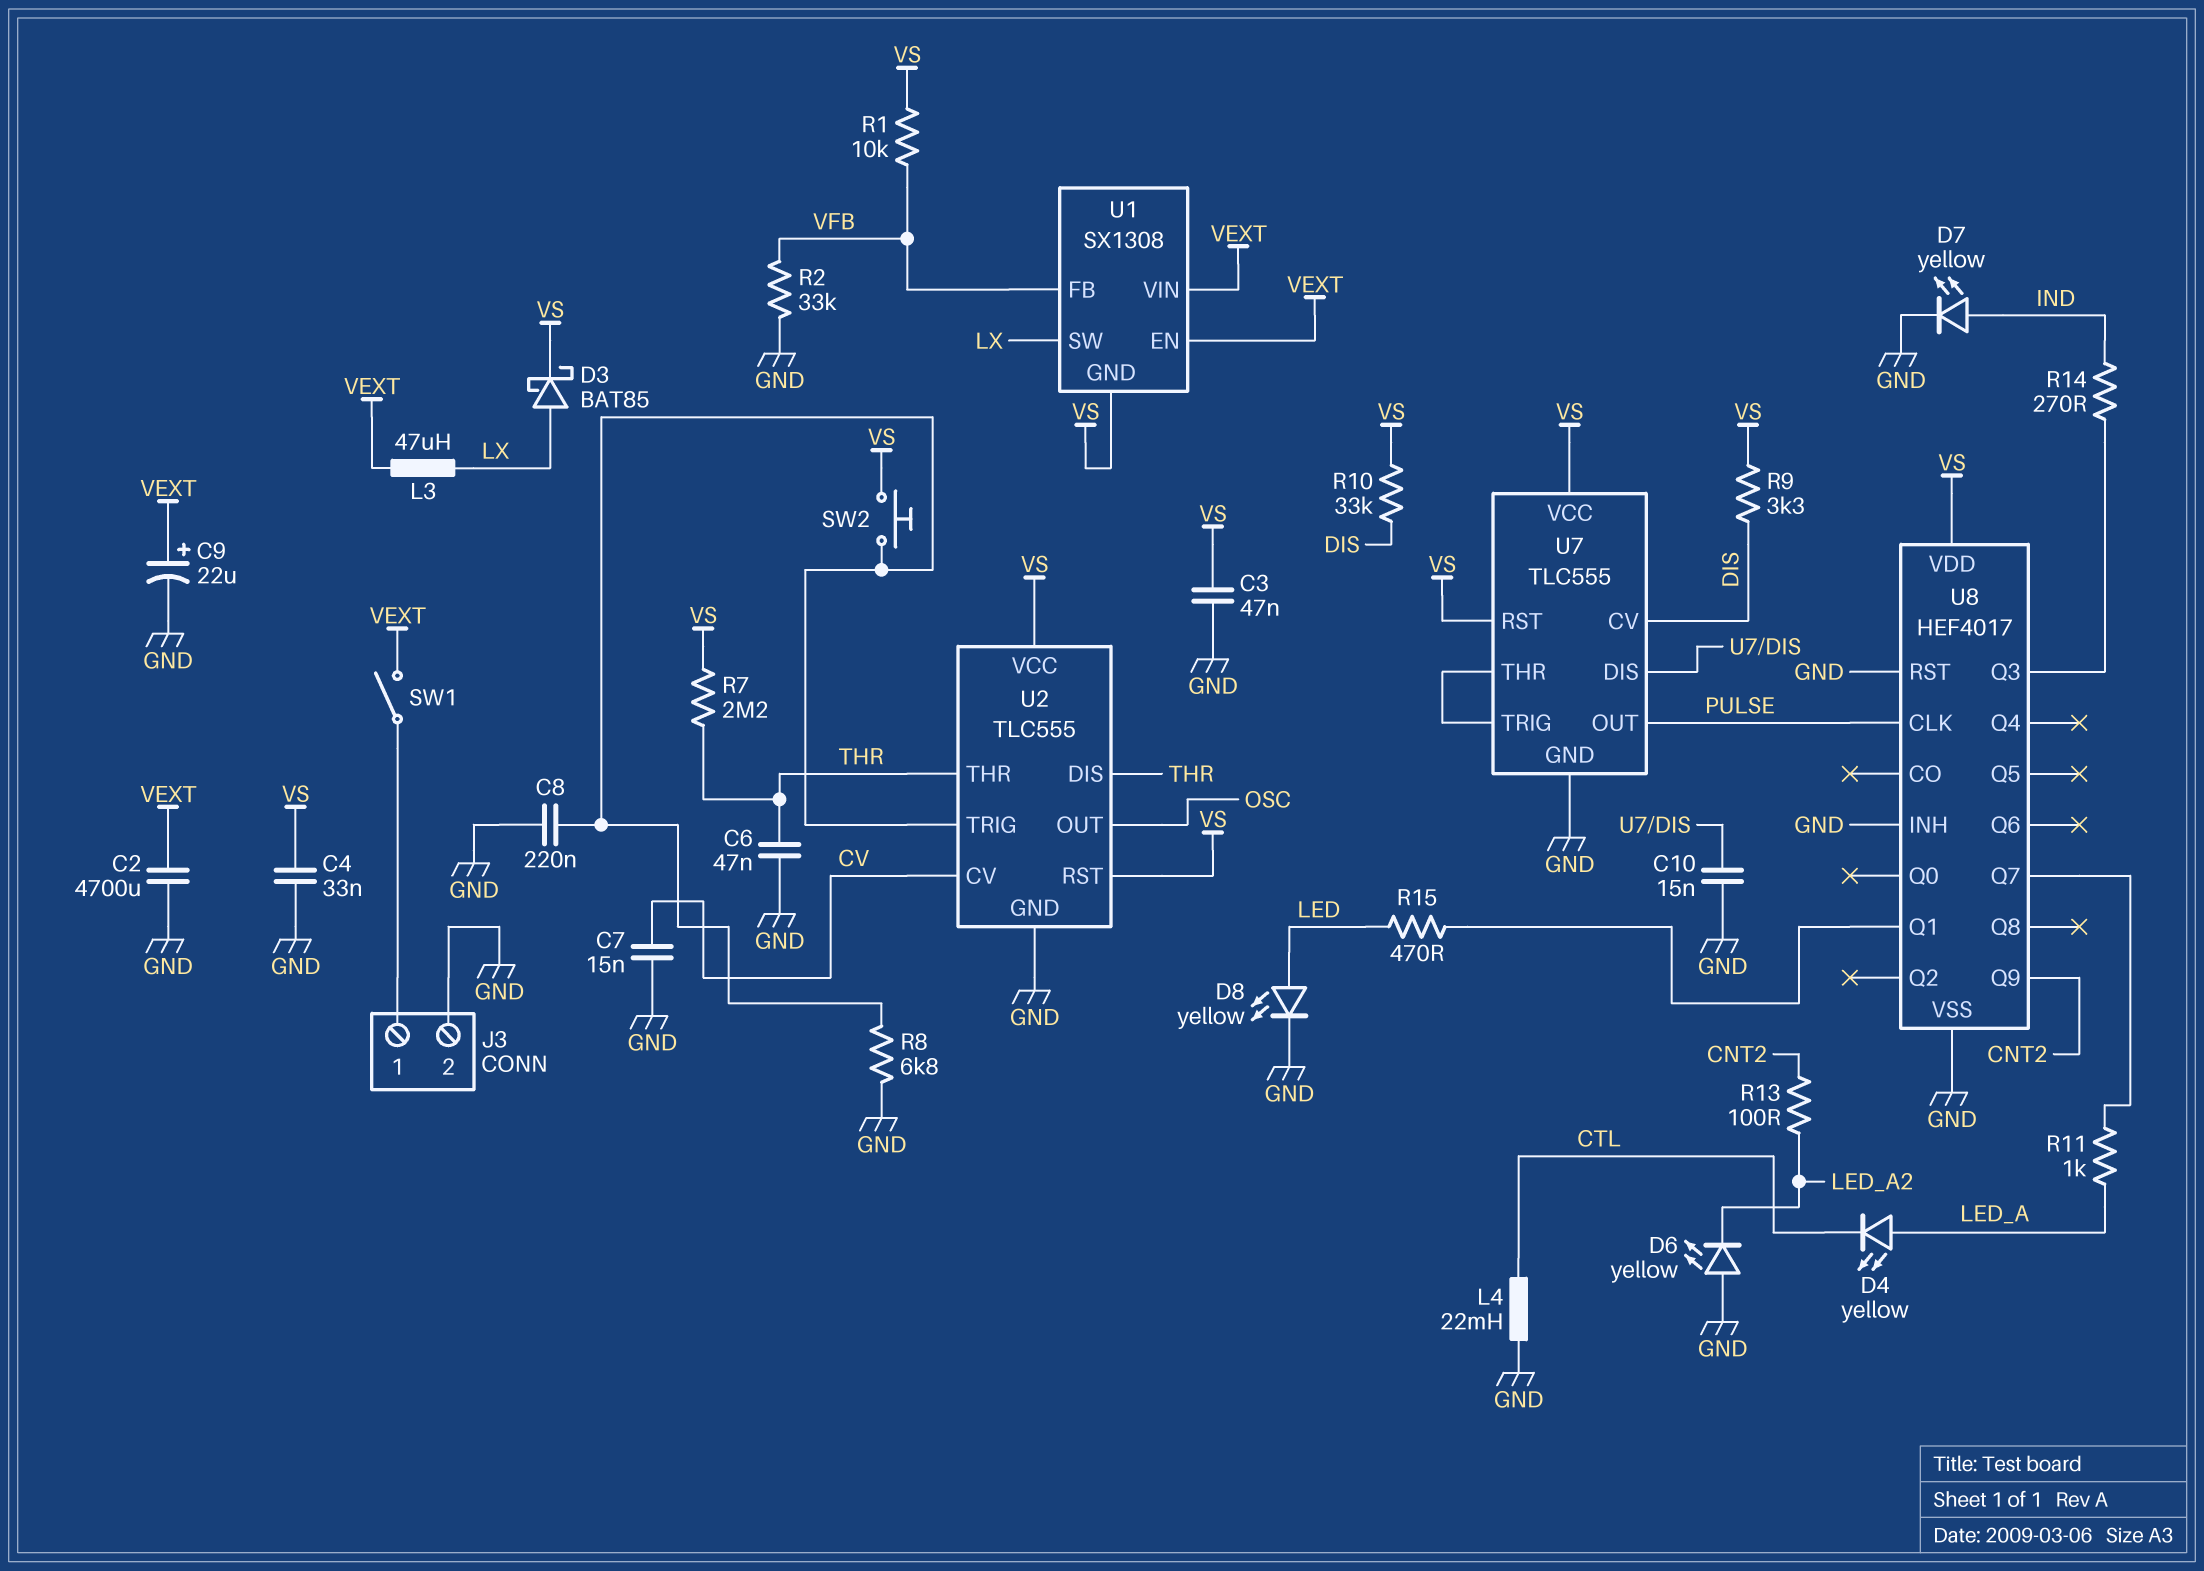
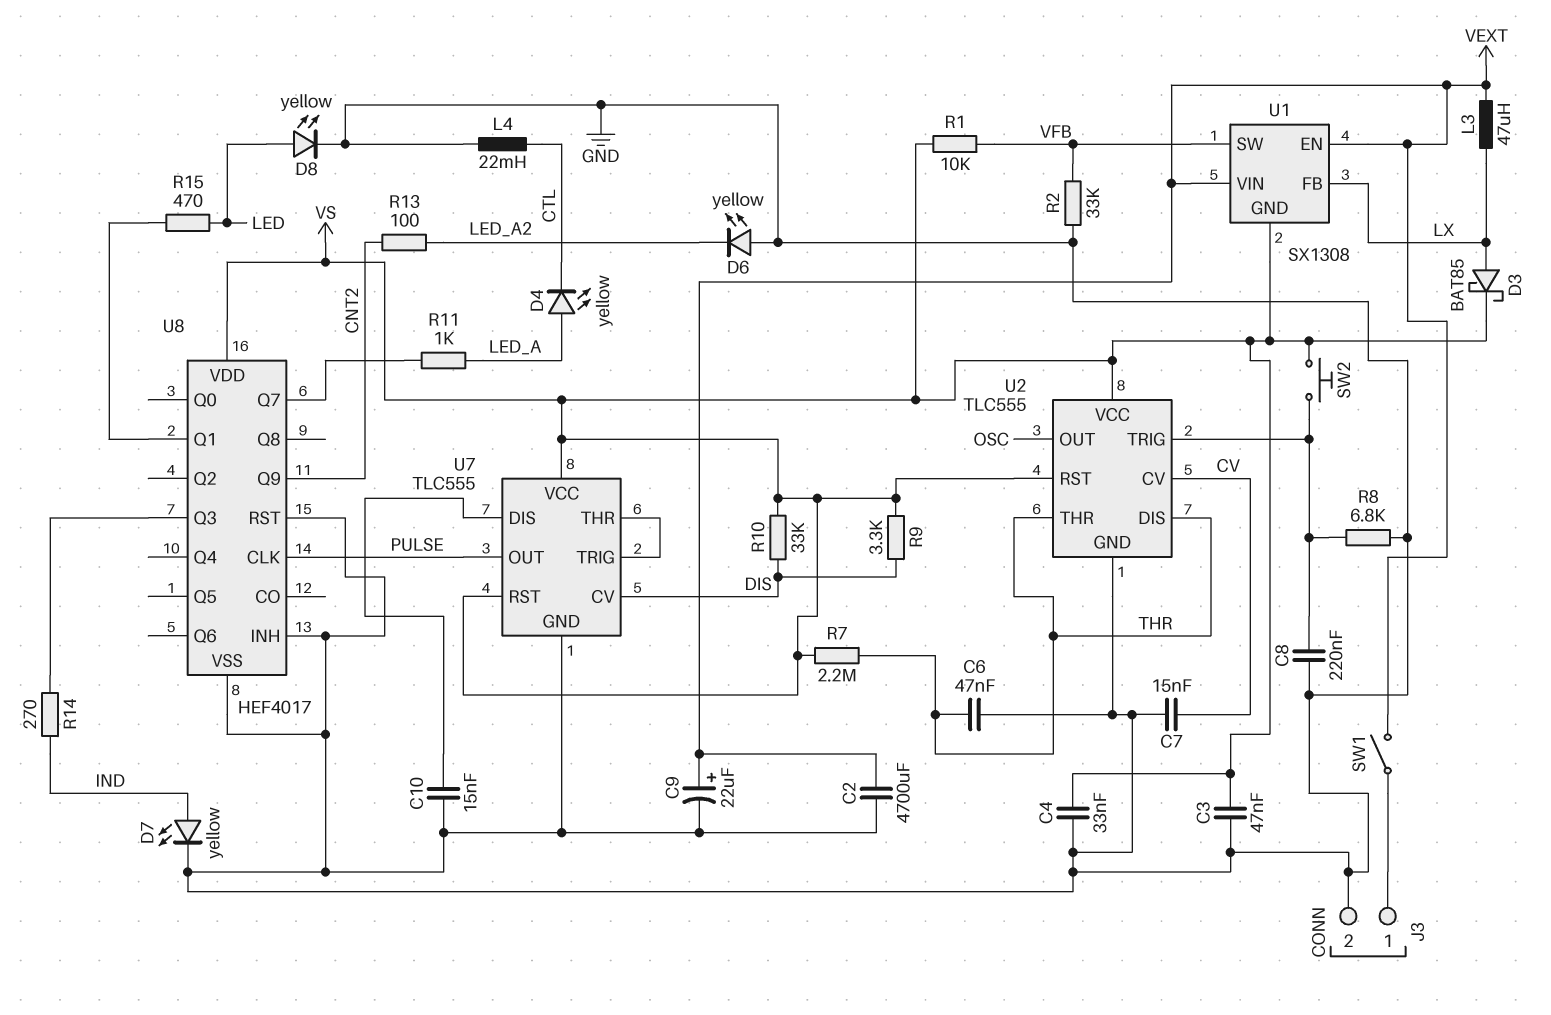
U1 pin FB: VFB -> LX
U1 pin SW: LX -> VFB

